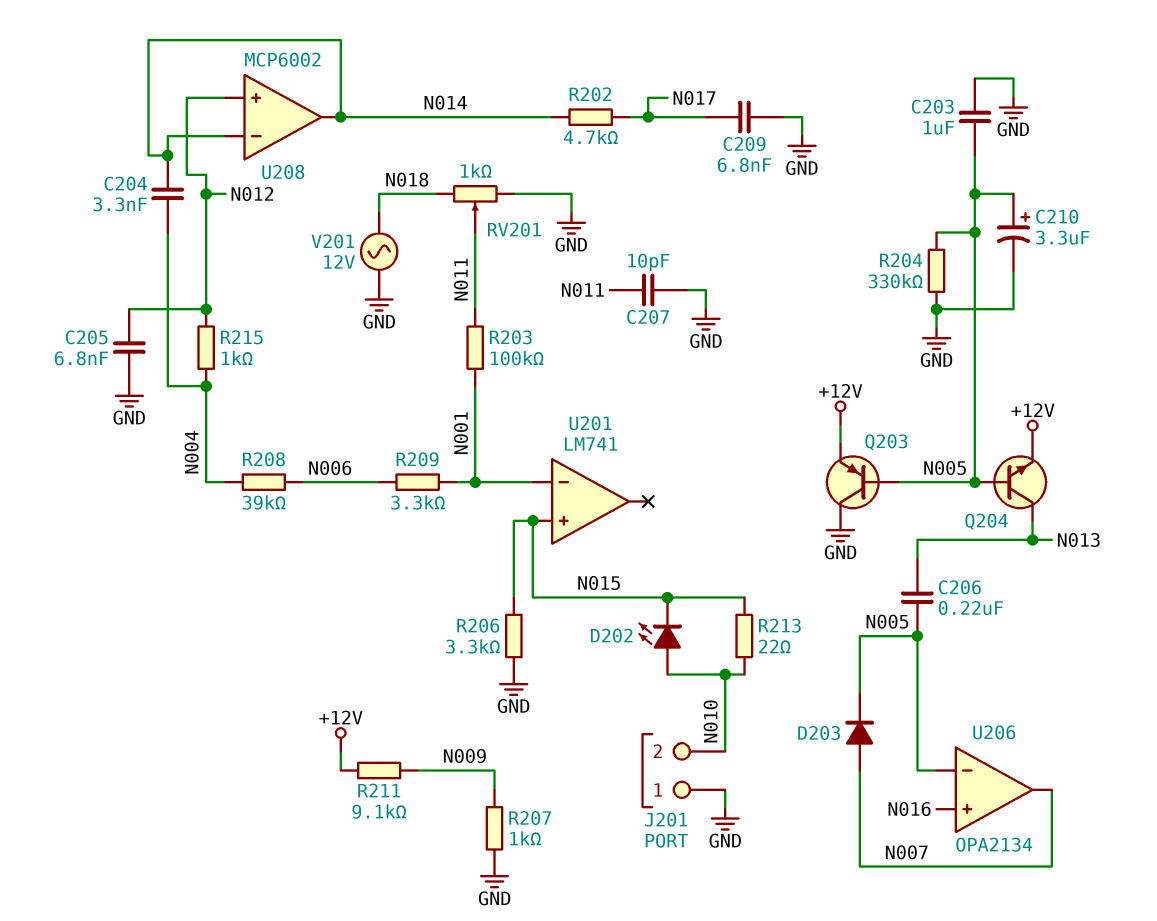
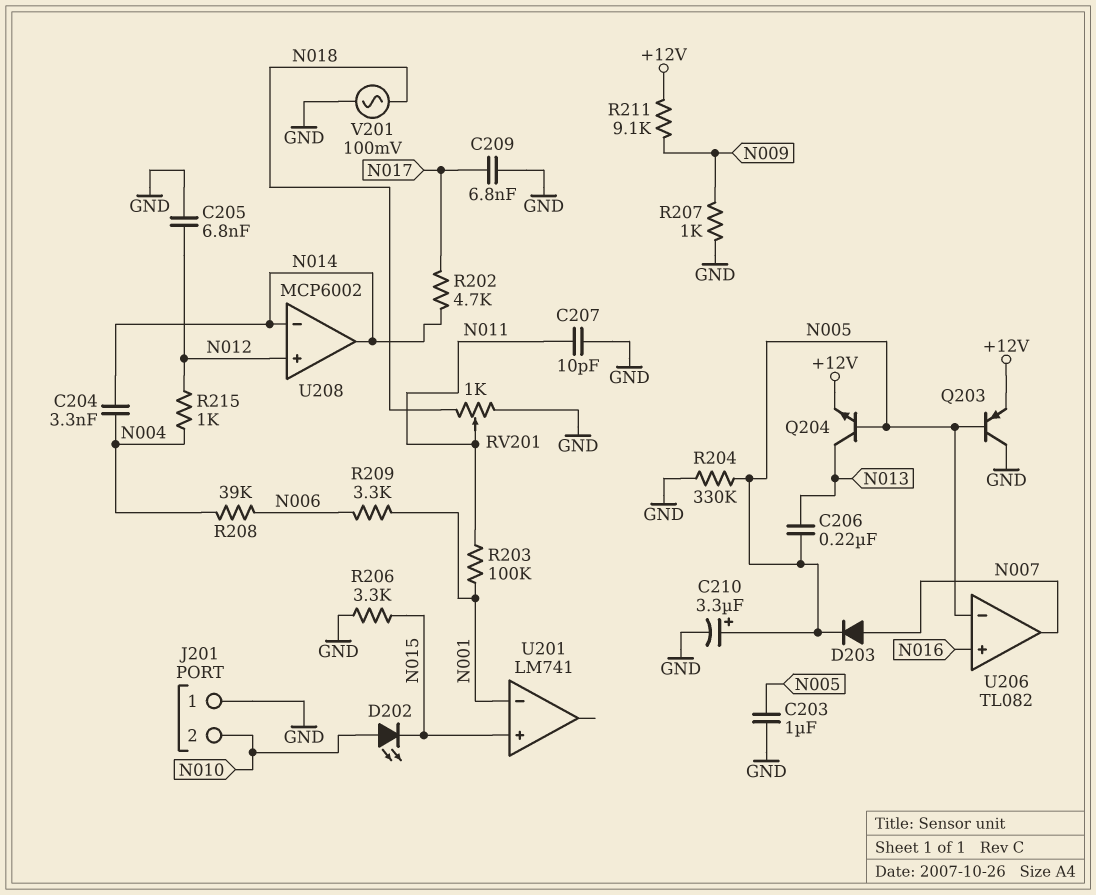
R213: 22 (N010, N015) -> none
U206: OPA2134 -> TL082
V201: AC 12V (GND, N018) -> AC 100mV (GND, N018)

